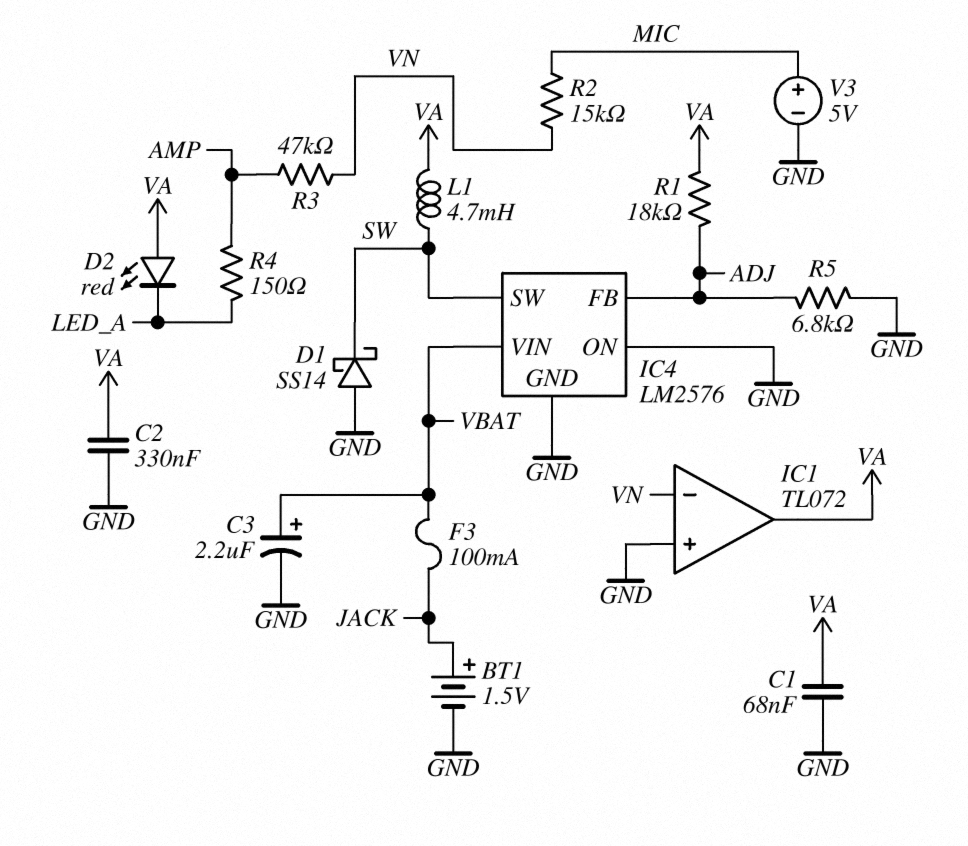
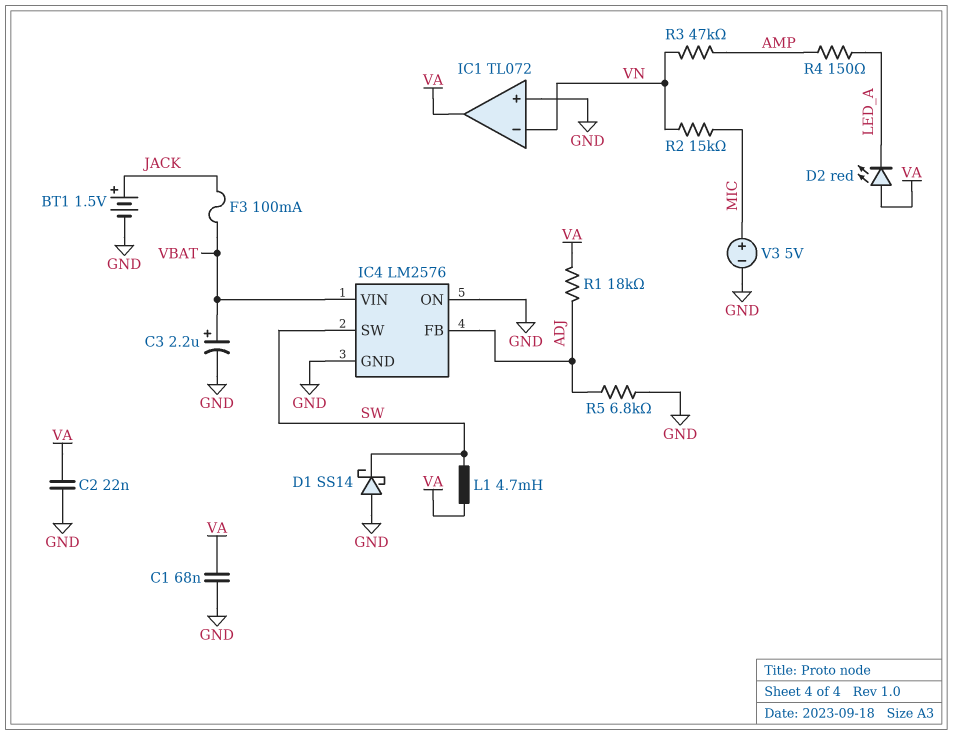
C2: 330nF (GND, VA) -> 22nF (GND, VA)

